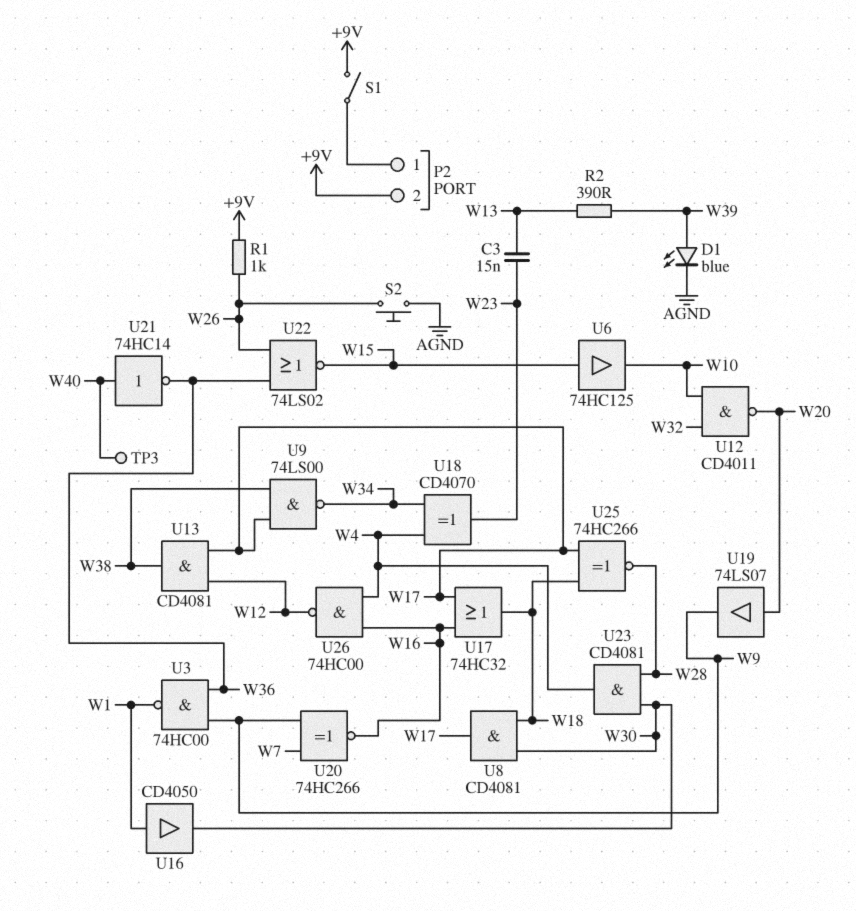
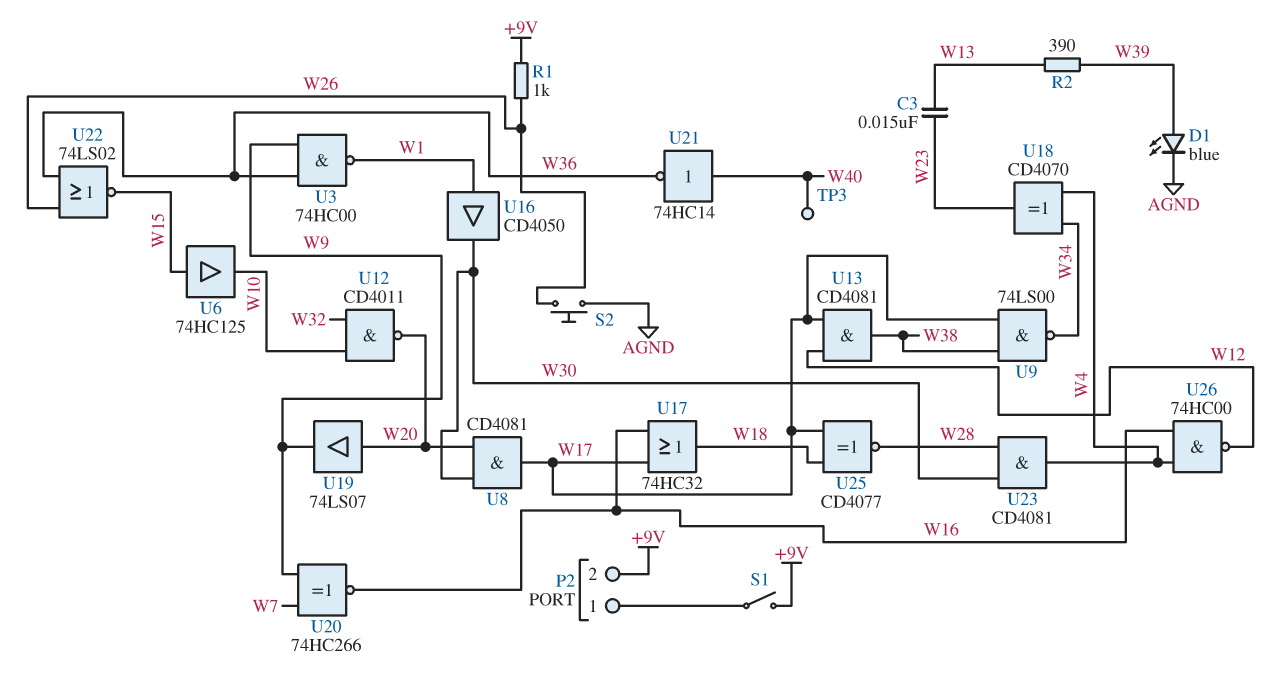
U8: AND CD4081 (in W18, in W30, out W17) -> AND CD4081 (in W20, in W30, out W17)
U25: XNOR 74HC266 (in W17, in W18, out W28) -> XNOR CD4077 (in W17, in W18, out W28)

